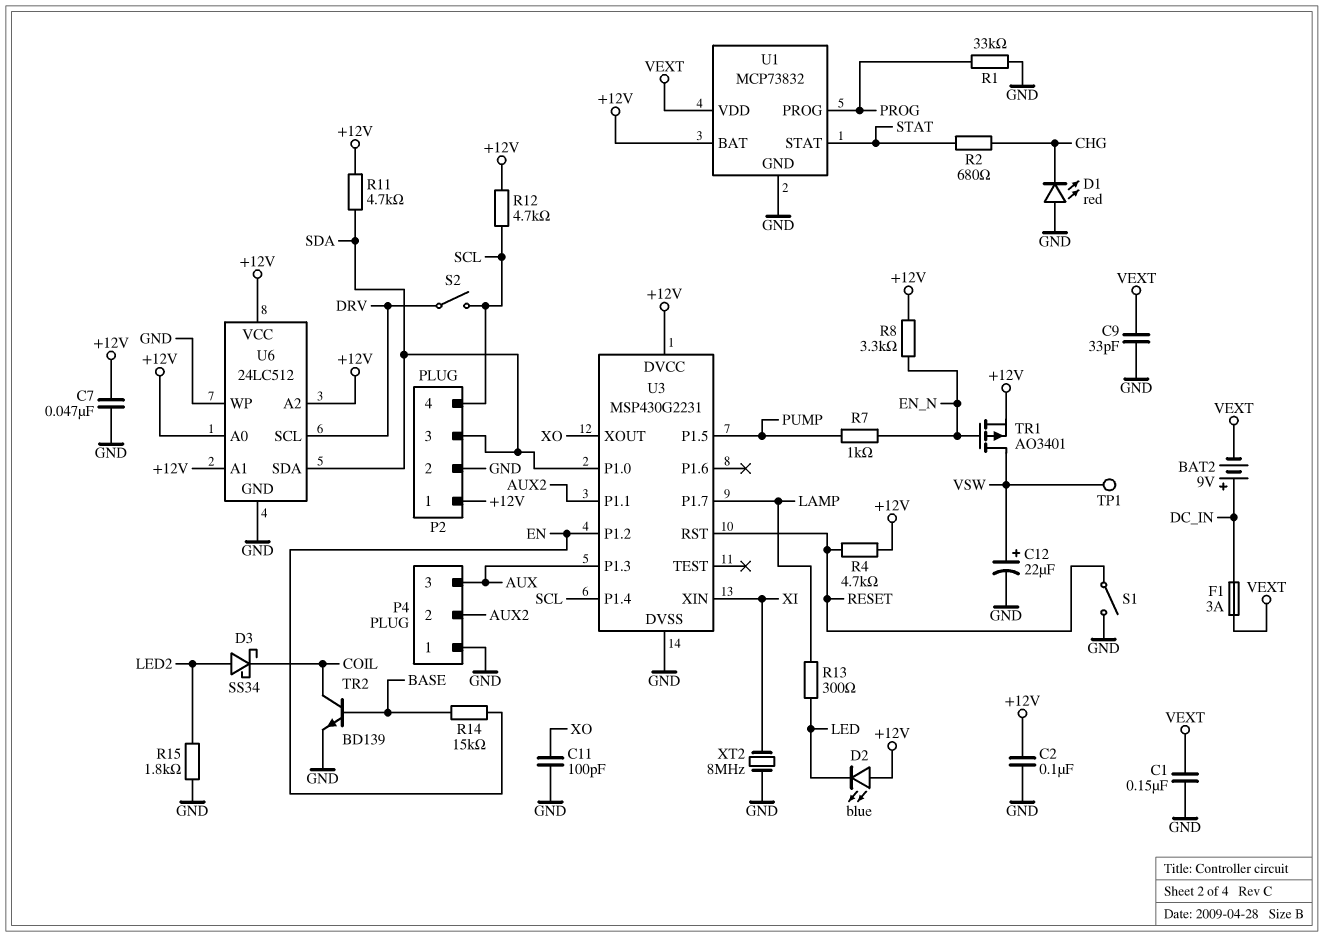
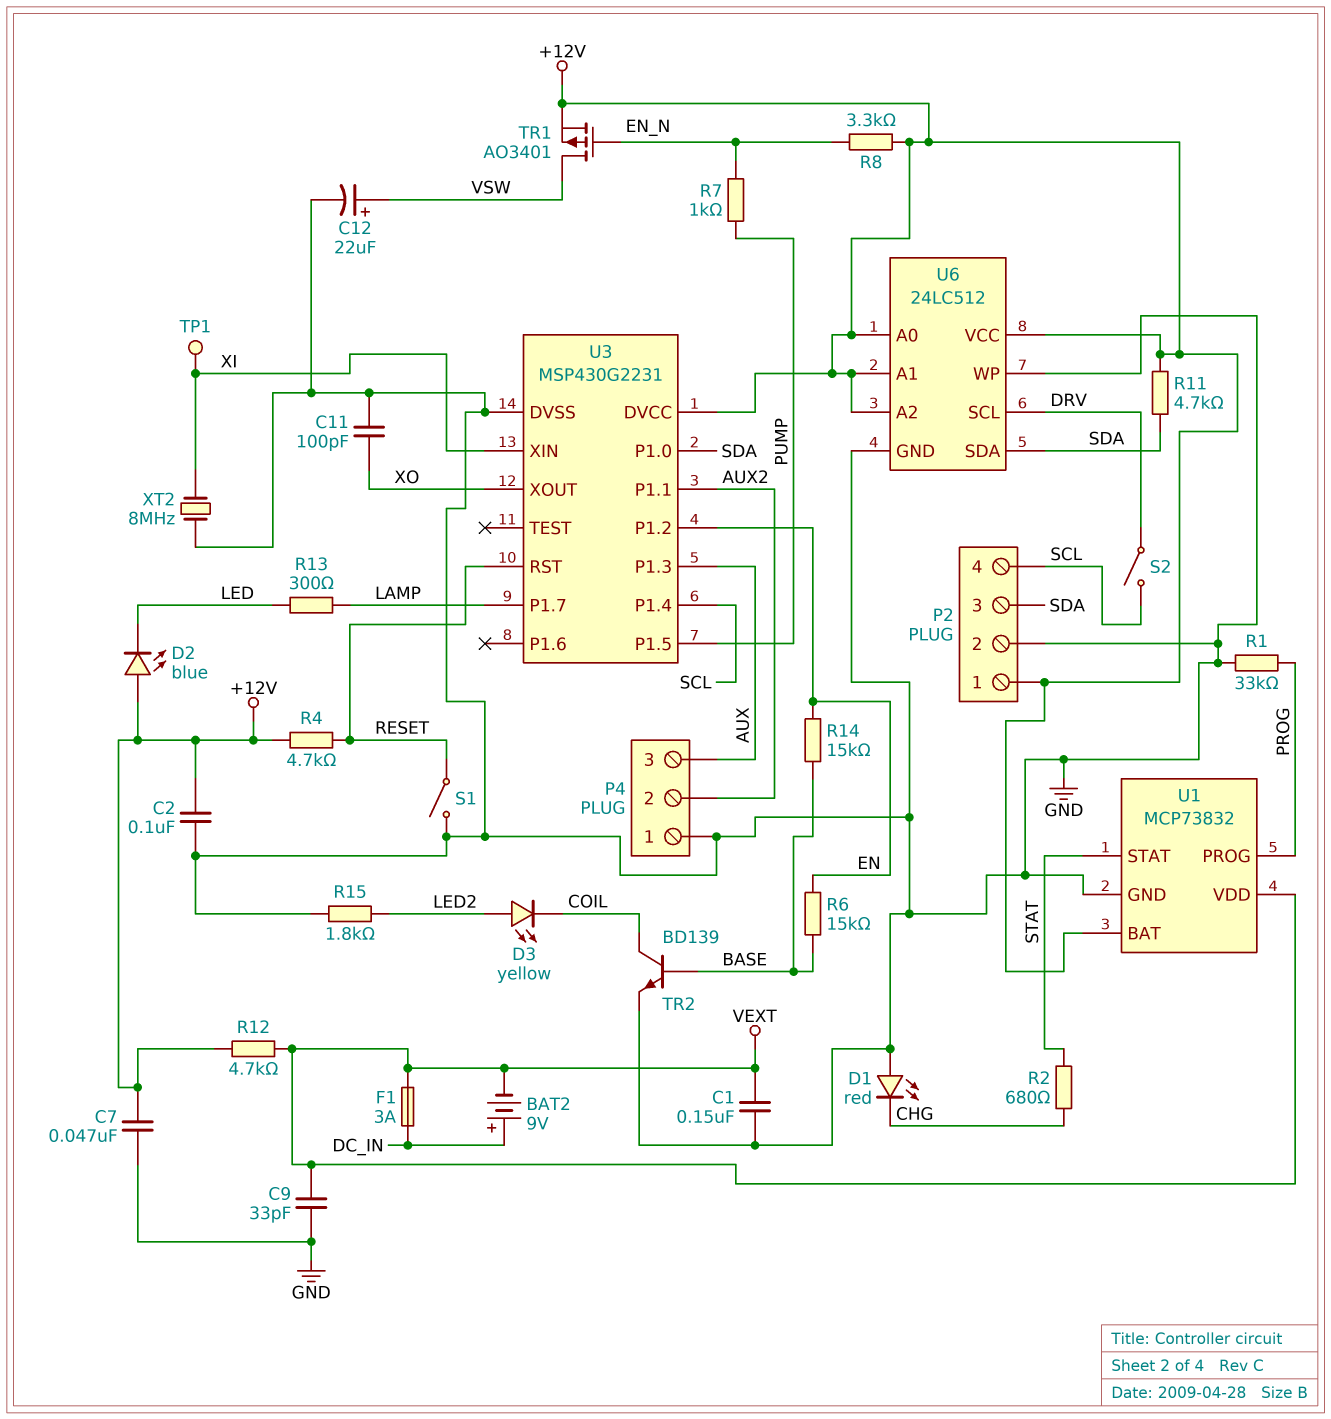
D3: schottky SS34 (A LED2, K COIL) -> LED yellow (A LED2, K COIL)
R6: none -> 15k (BASE, EN)
R12: 4.7k (+12V, SCL) -> 4.7k (+12V, VEXT)
TP1: test point (VSW) -> test point (XI)

